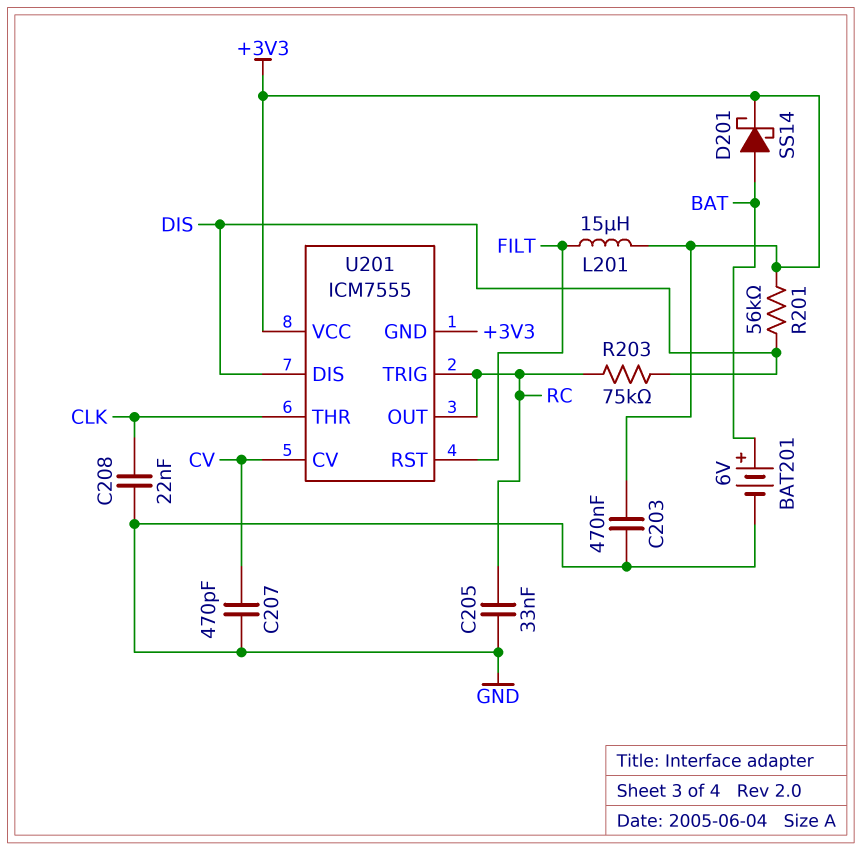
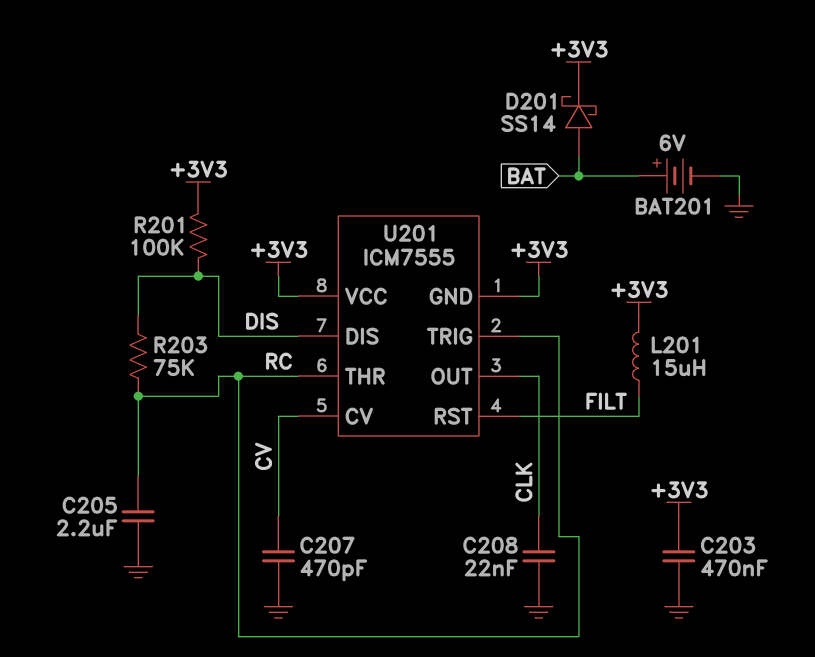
C205: 33nF (GND, RC) -> 2.2uF (GND, RC)
R201: 56k (+3V3, DIS) -> 100k (+3V3, DIS)
U201 pin OUT: RC -> CLK
U201 pin THR: CLK -> RC

